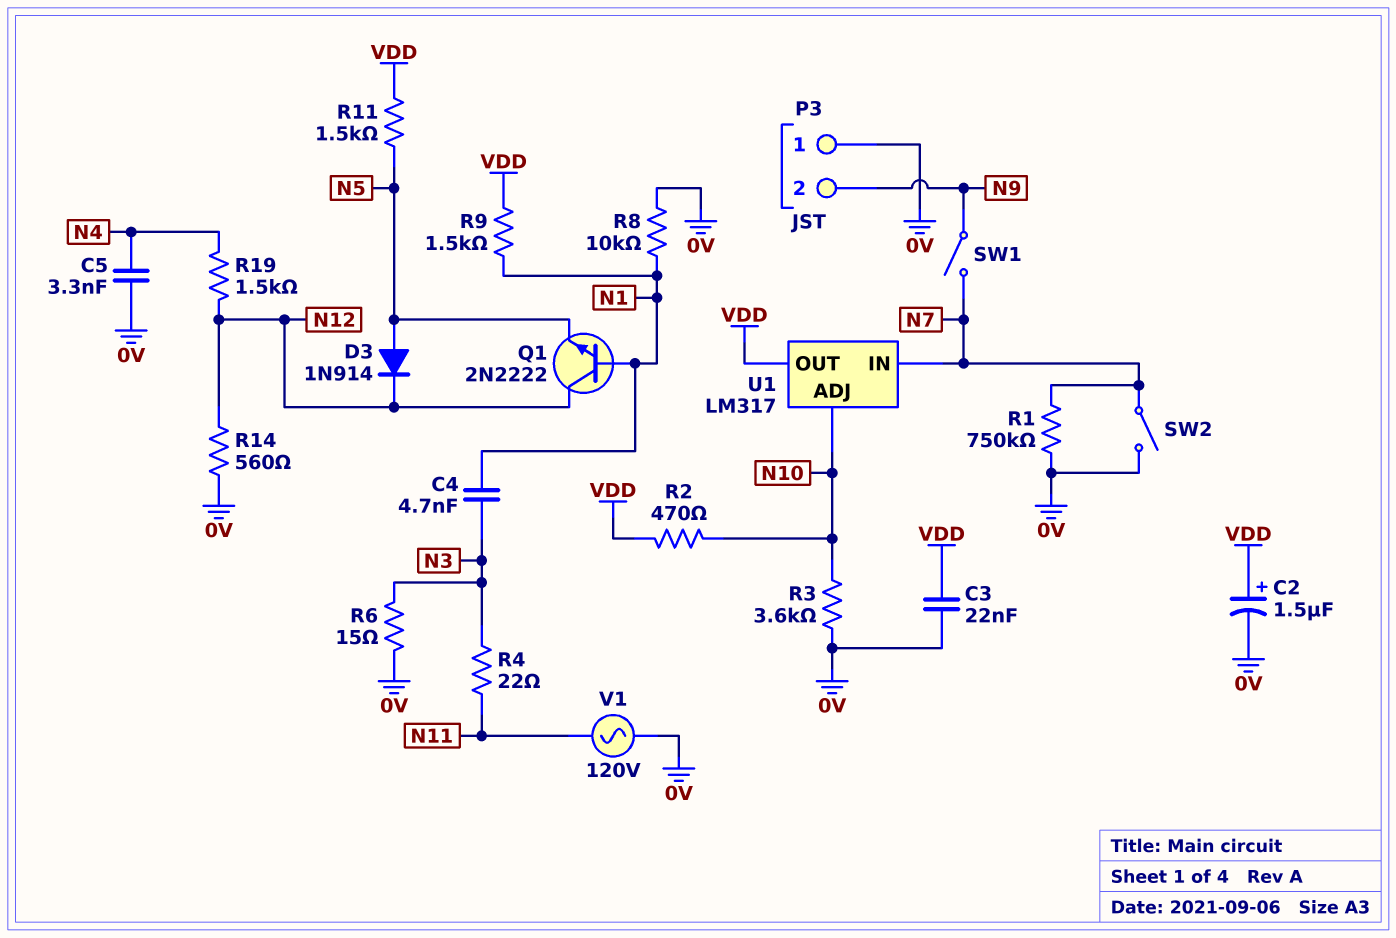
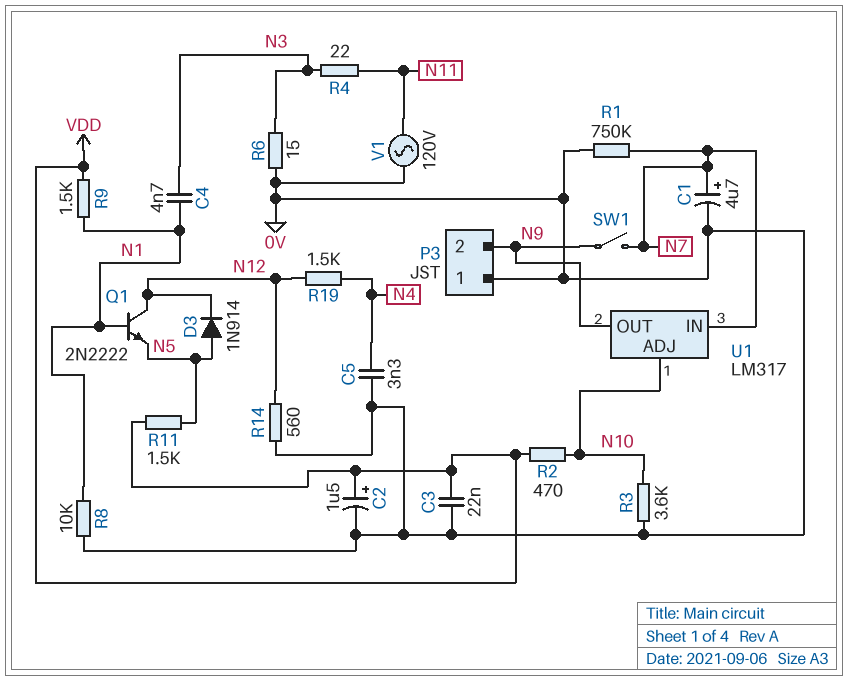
C1: none -> 4.7uF (plus N7, minus 0V)
SW2: switch (0V, N7) -> none
U1 pin OUT: VDD -> N9

